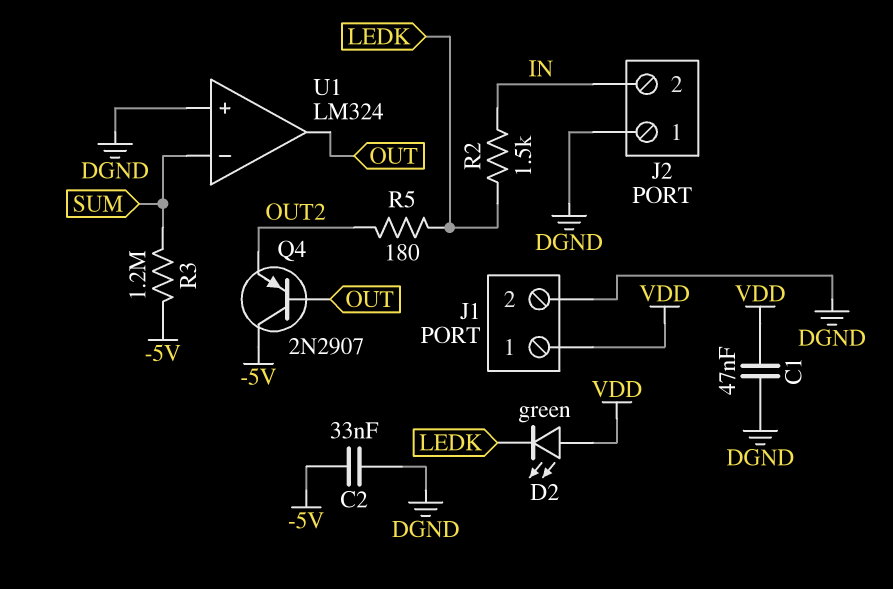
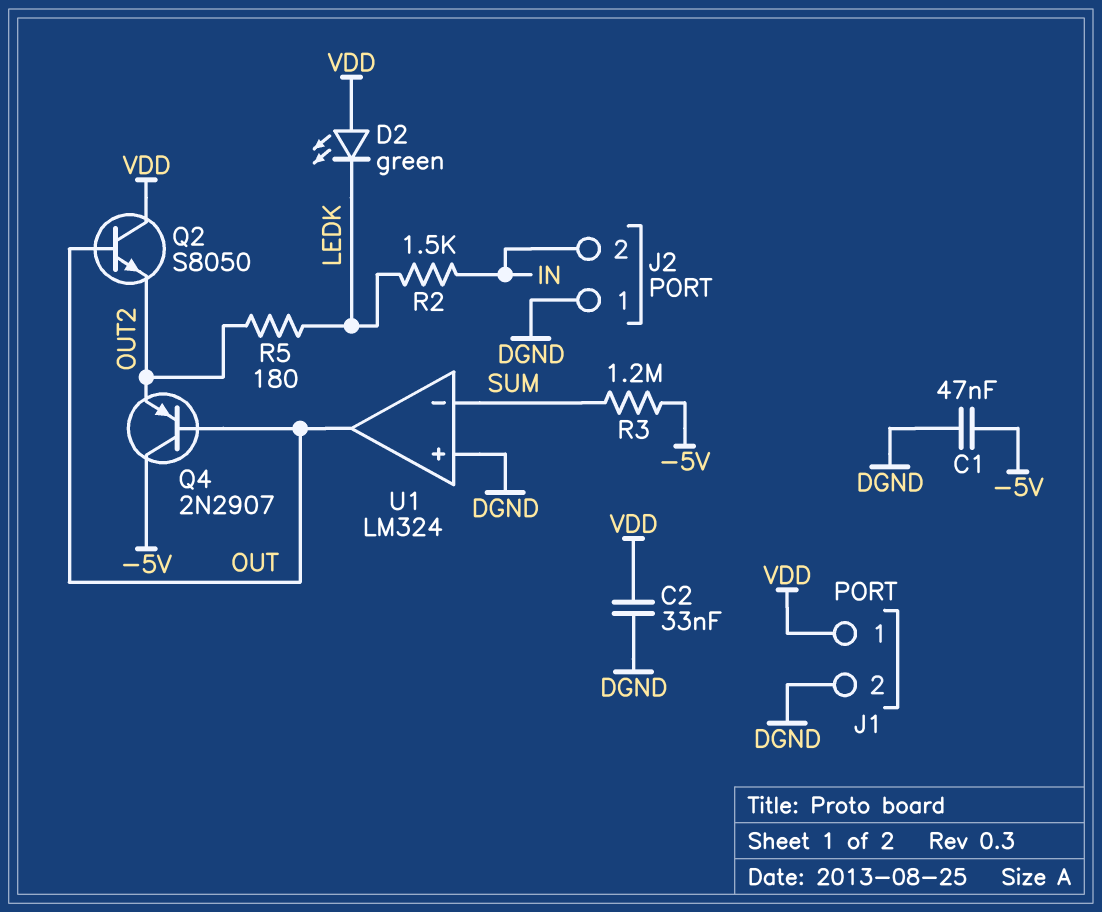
C1: 47nF (DGND, VDD) -> 47nF (-5V, DGND)
C2: 33nF (-5V, DGND) -> 33nF (DGND, VDD)
Q2: none -> NPN S8050 (B OUT, C VDD, E OUT2)

